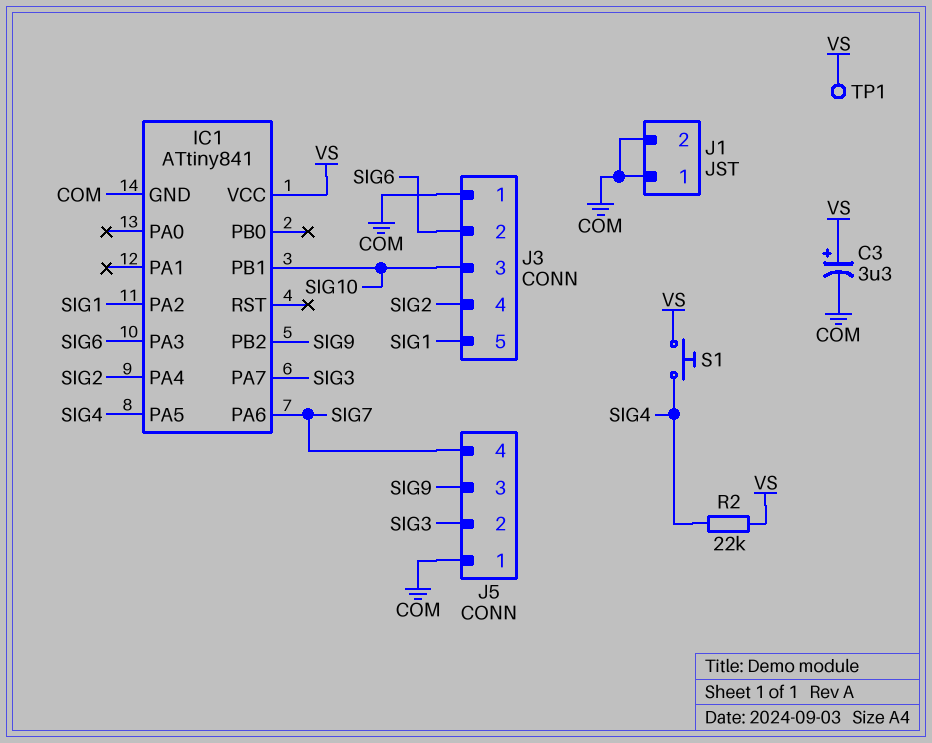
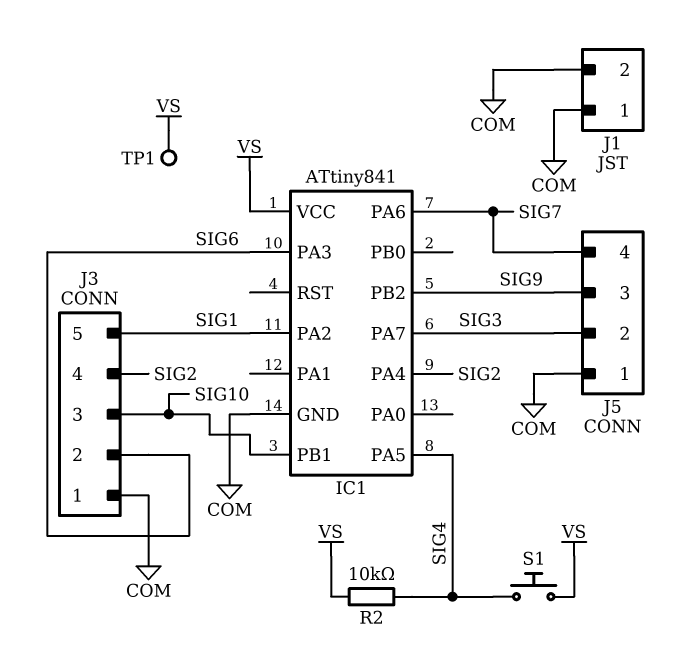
C3: 3.3uF (plus VS, minus COM) -> none
R2: 22k (SIG4, VS) -> 10k (SIG4, VS)

